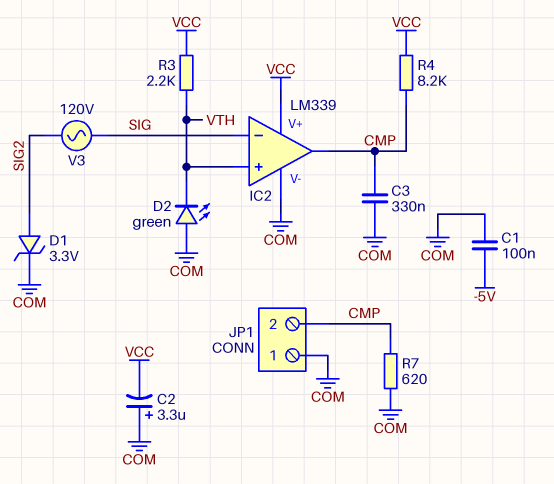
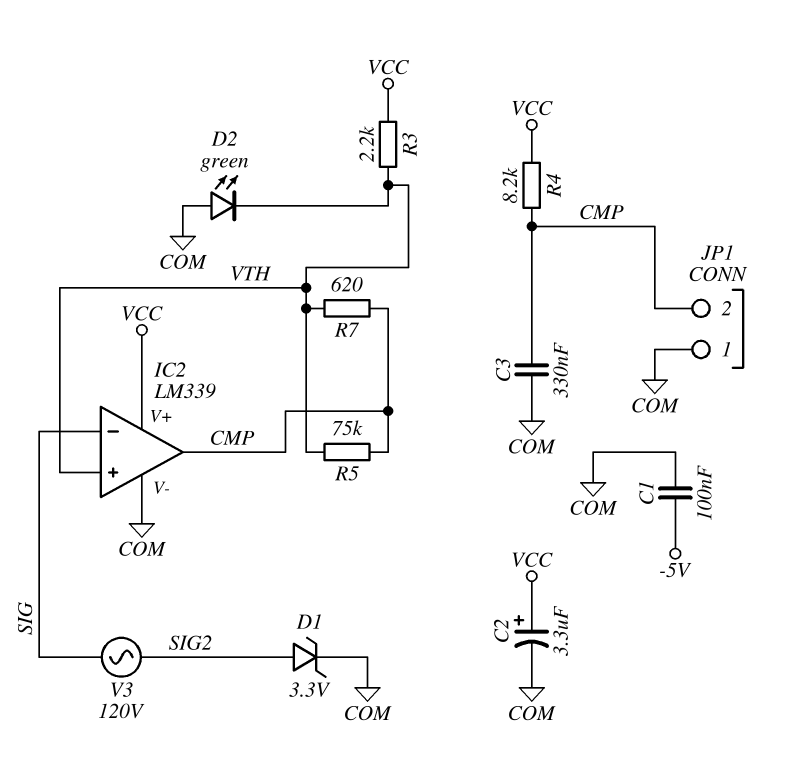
C2: 3.3uF (plus COM, minus VCC) -> 3.3uF (plus VCC, minus COM)
R5: none -> 75k (CMP, VTH)
R7: 620 (CMP, COM) -> 620 (CMP, VTH)

